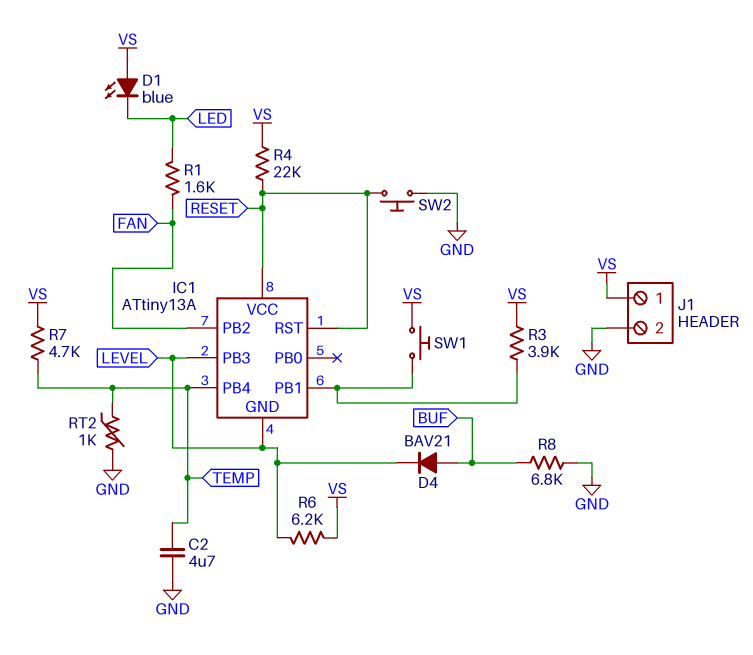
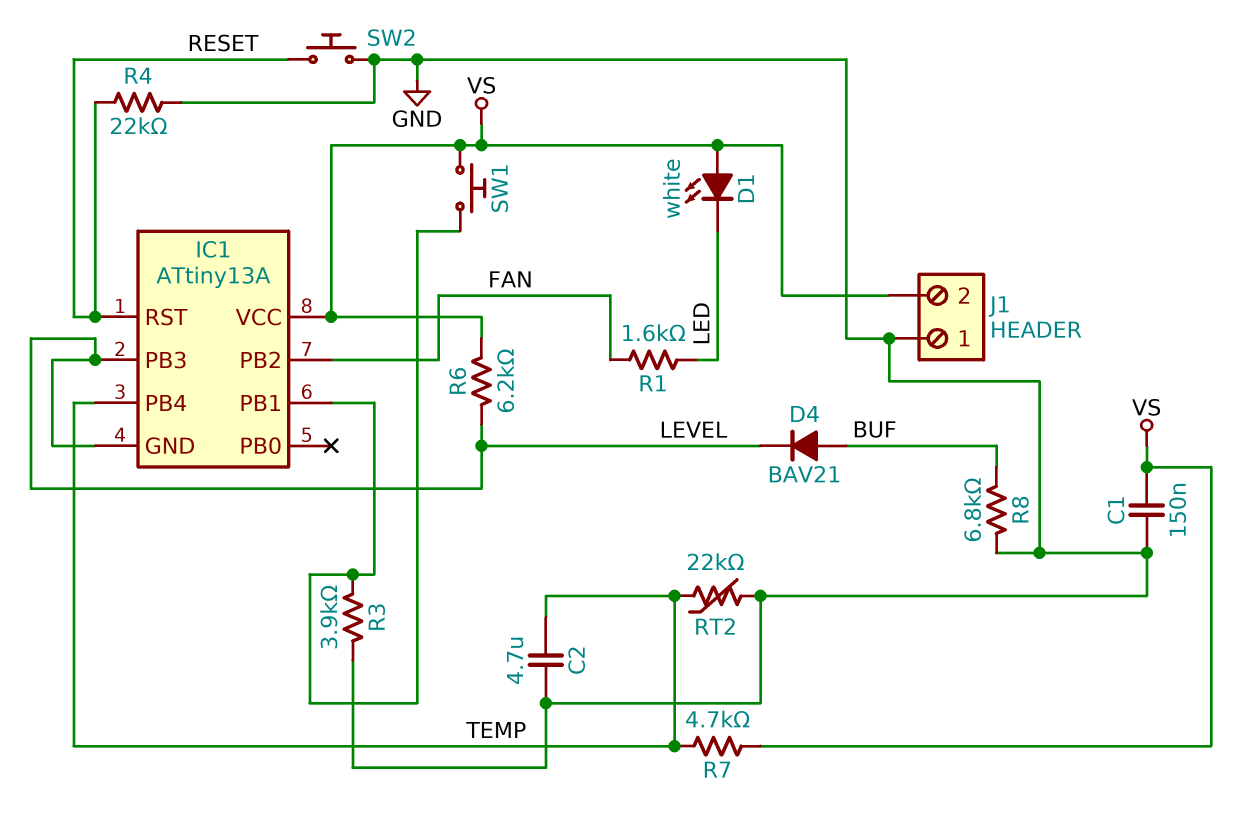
C1: none -> 150nF (GND, VS)
D1: LED blue (A VS, K LED) -> LED white (A VS, K LED)
IC1 pin VCC: RESET -> VS
J1 pin 1: VS -> GND
J1 pin 2: GND -> VS
R3: 3.9k (IC1/PB1, VS) -> 3.9k (GND, IC1/PB1)
R4: 22k (RESET, VS) -> 22k (GND, RESET)
RT2: 1k (GND, TEMP) -> 22k (GND, TEMP)

